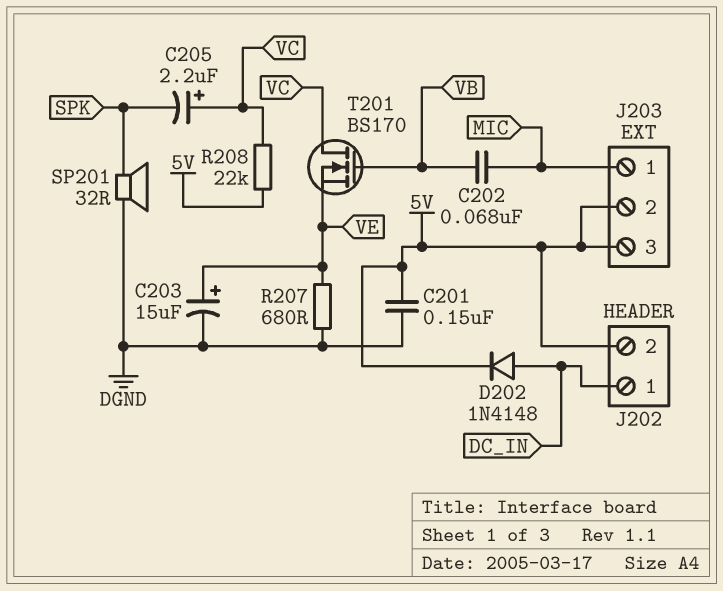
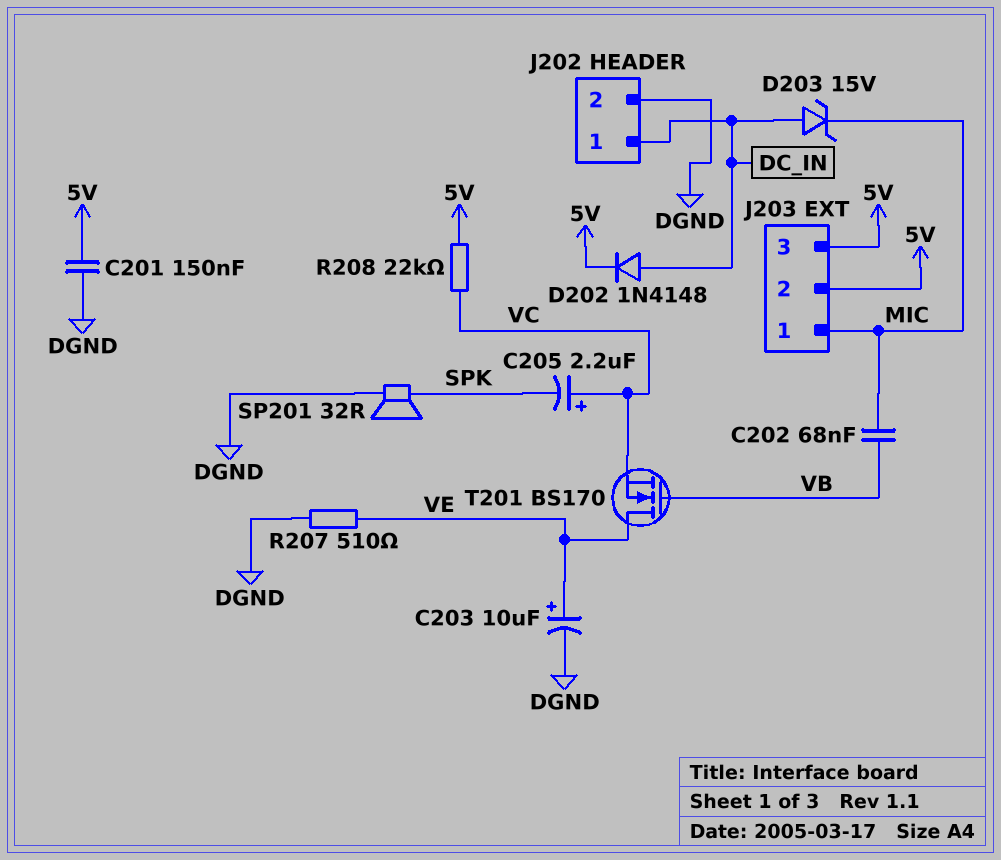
C203: 15uF (plus VE, minus DGND) -> 10uF (plus VE, minus DGND)
D203: none -> zener 15V (A DC_IN, K MIC)
J202 pin 2: 5V -> DGND
R207: 680 (DGND, VE) -> 510 (DGND, VE)
T201: NMOS BS170 (G VB, D VC, S VE) -> NMOS BS170 (G VB, D VE, S VC)

